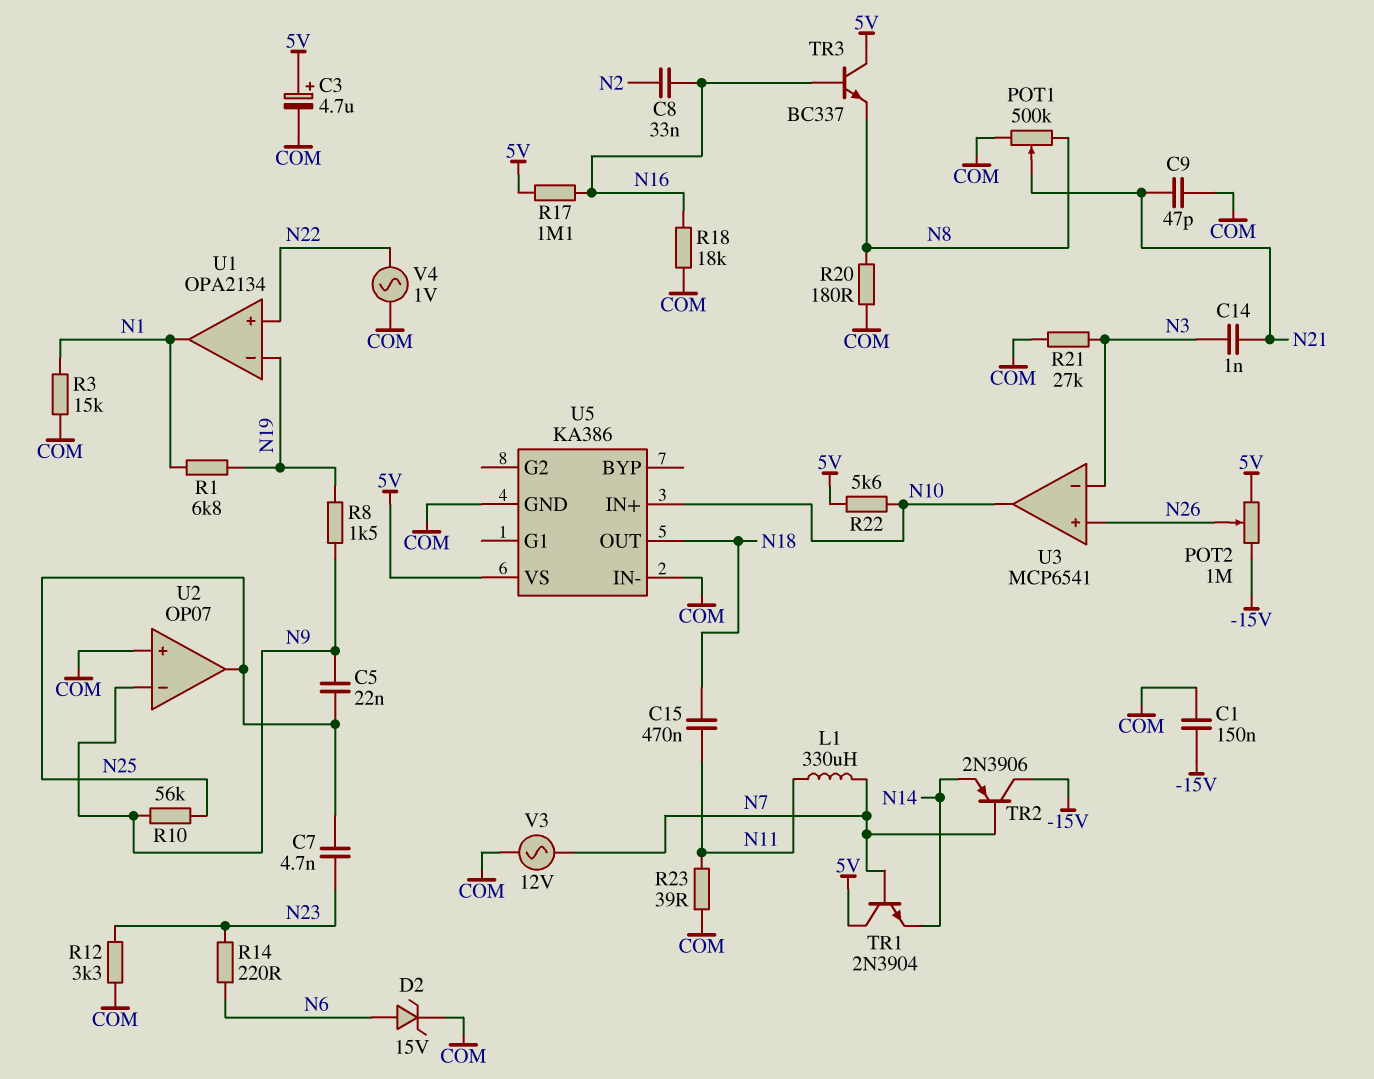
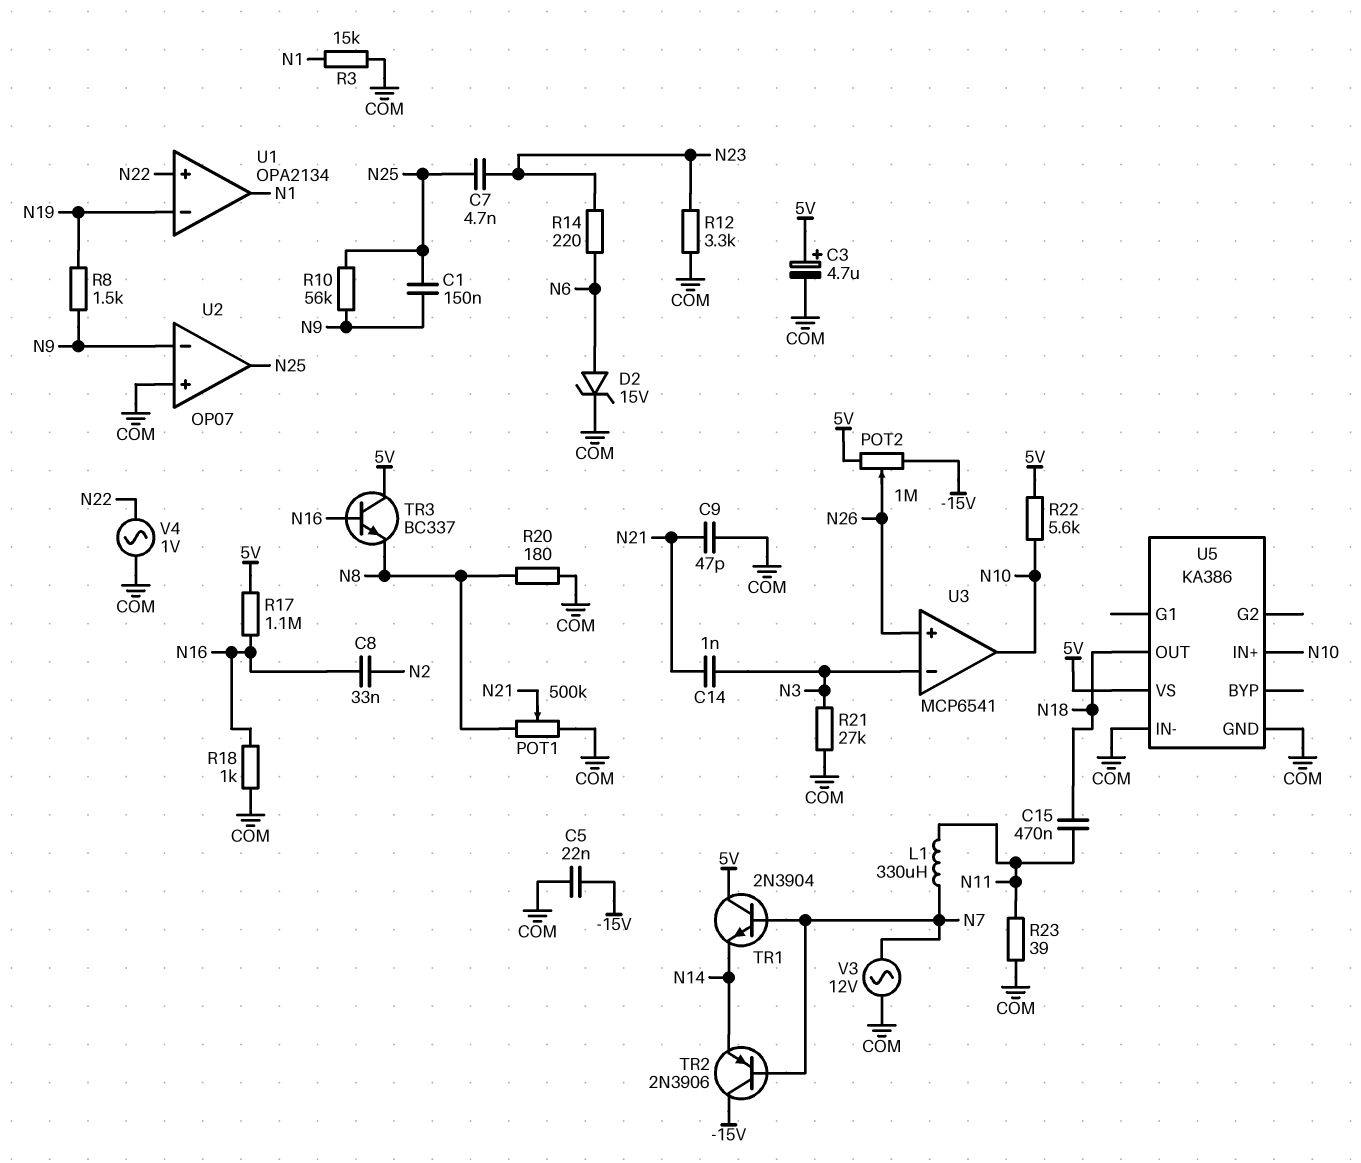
C1: 150nF (-15V, COM) -> 150nF (N9, N25)
C5: 22nF (N9, N25) -> 22nF (-15V, COM)
R1: 6.8k (N1, N19) -> none
R18: 18k (COM, N16) -> 1k (COM, N16)

